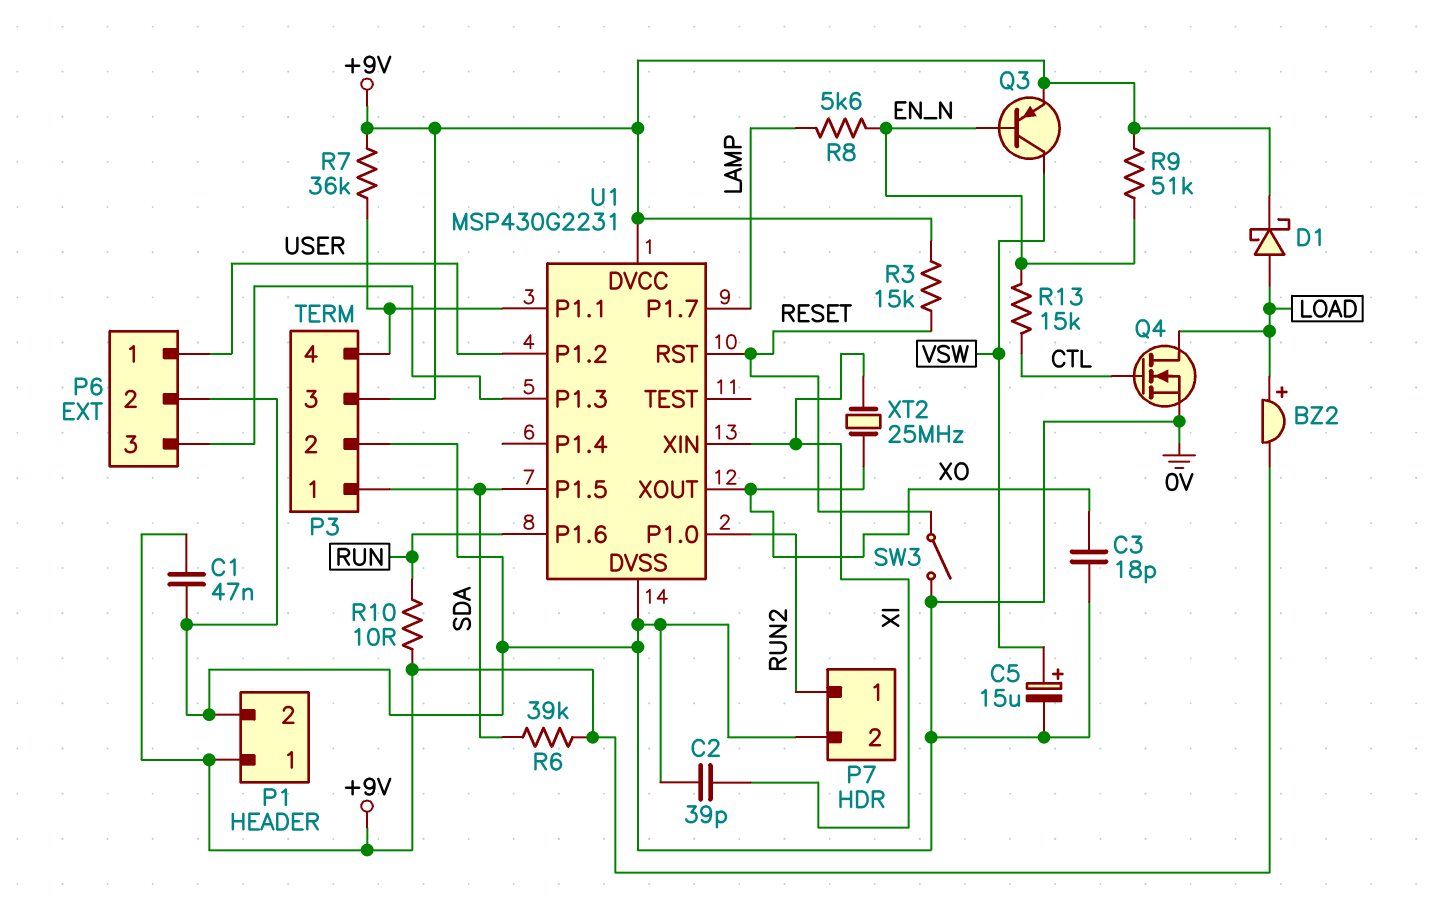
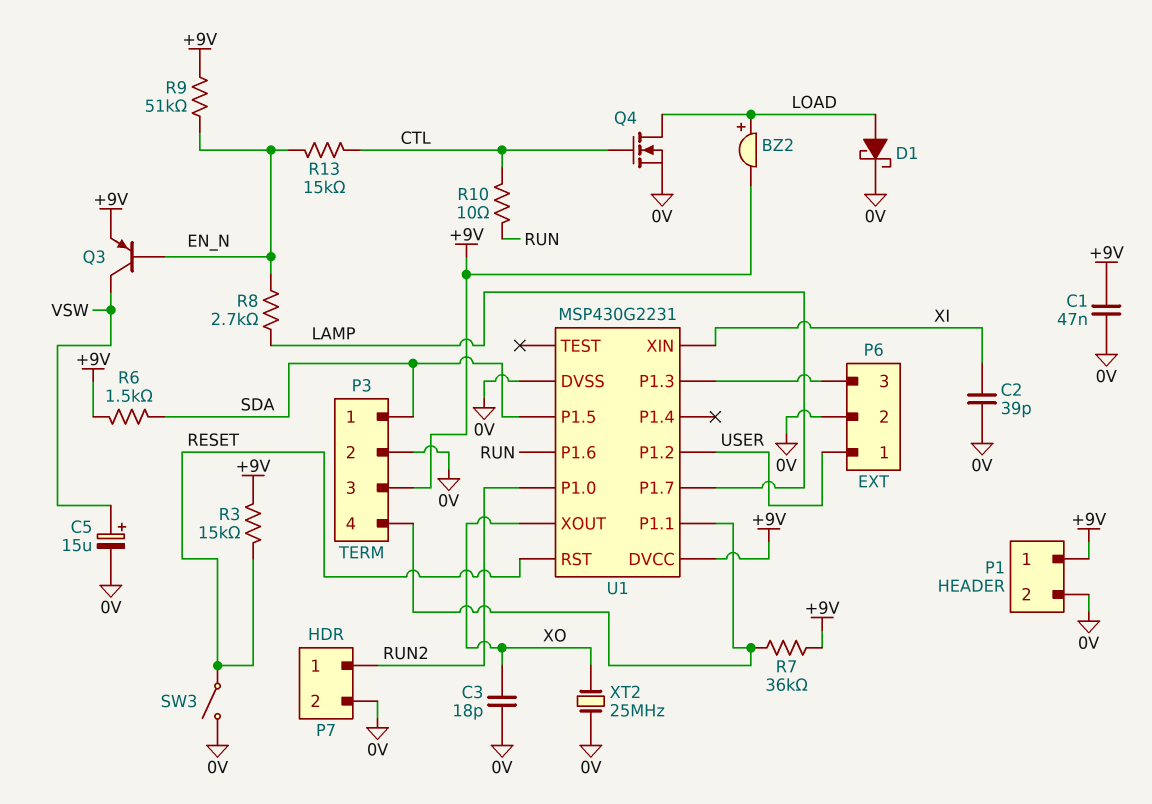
D1: schottky (A LOAD, K +9V) -> schottky (A LOAD, K 0V)
R6: 39k (+9V, SDA) -> 1.5k (+9V, SDA)
R8: 5.6k (EN_N, LAMP) -> 2.7k (EN_N, LAMP)
R10: 10 (+9V, RUN) -> 10 (CTL, RUN)
XT2: 25MHz (XI, XO) -> 25MHz (0V, XO)

